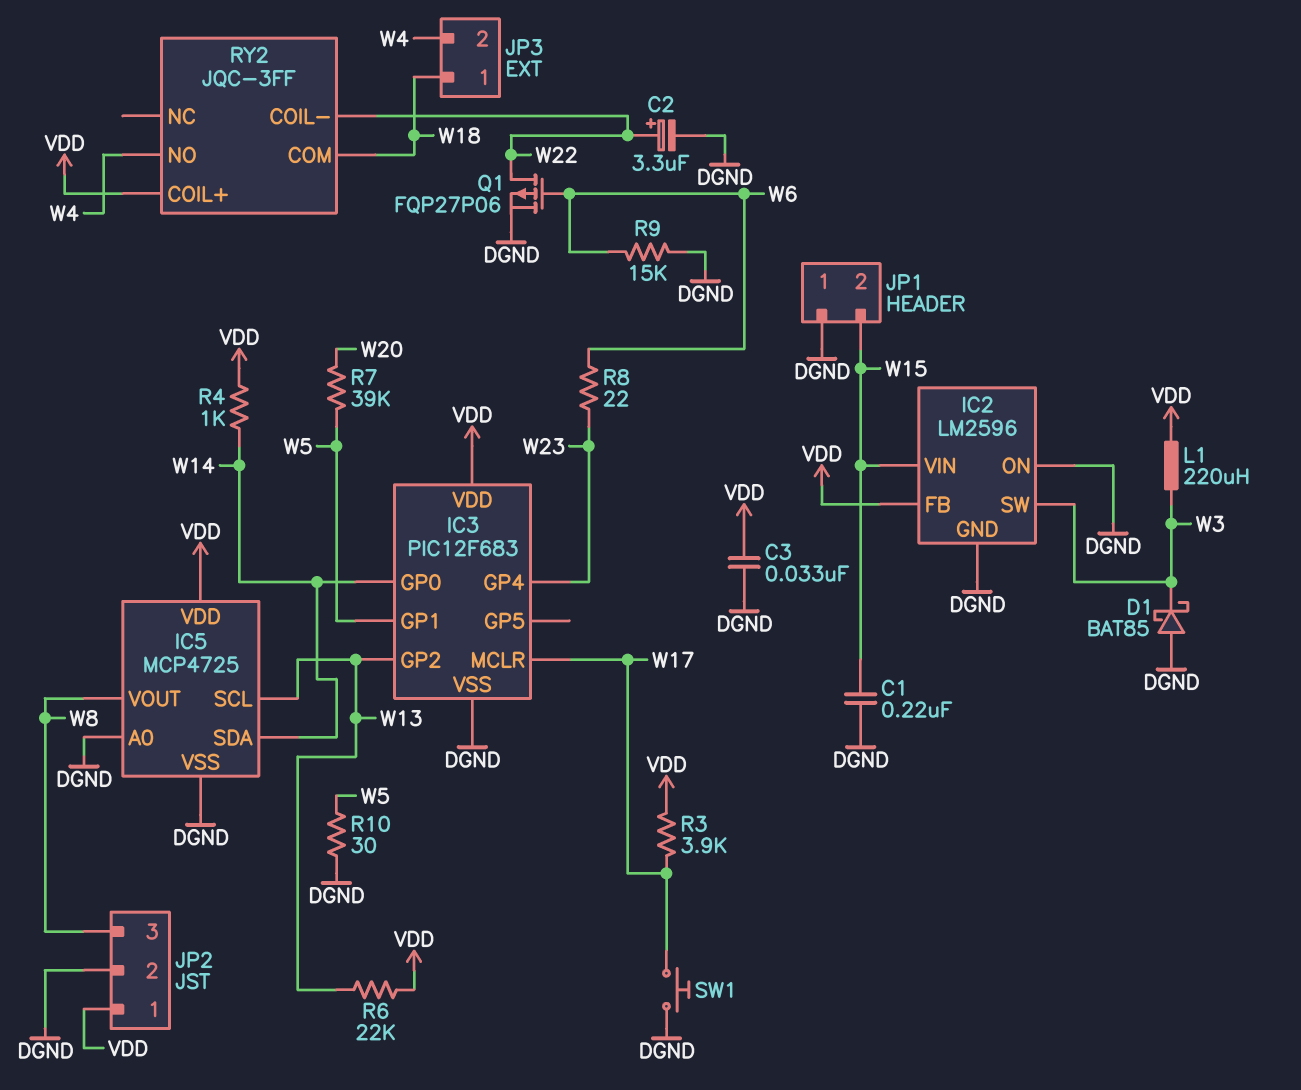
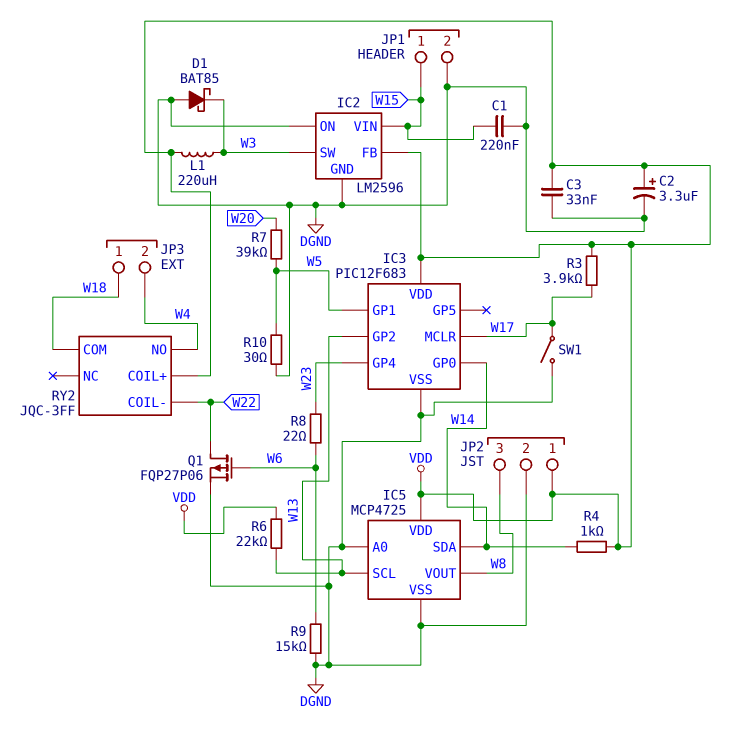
C2: 3.3uF (plus W22, minus DGND) -> 3.3uF (plus VDD, minus DGND)
JP1 pin 1: DGND -> W15
JP1 pin 2: W15 -> DGND
SW1: button (DGND, W17) -> switch (DGND, W17)

